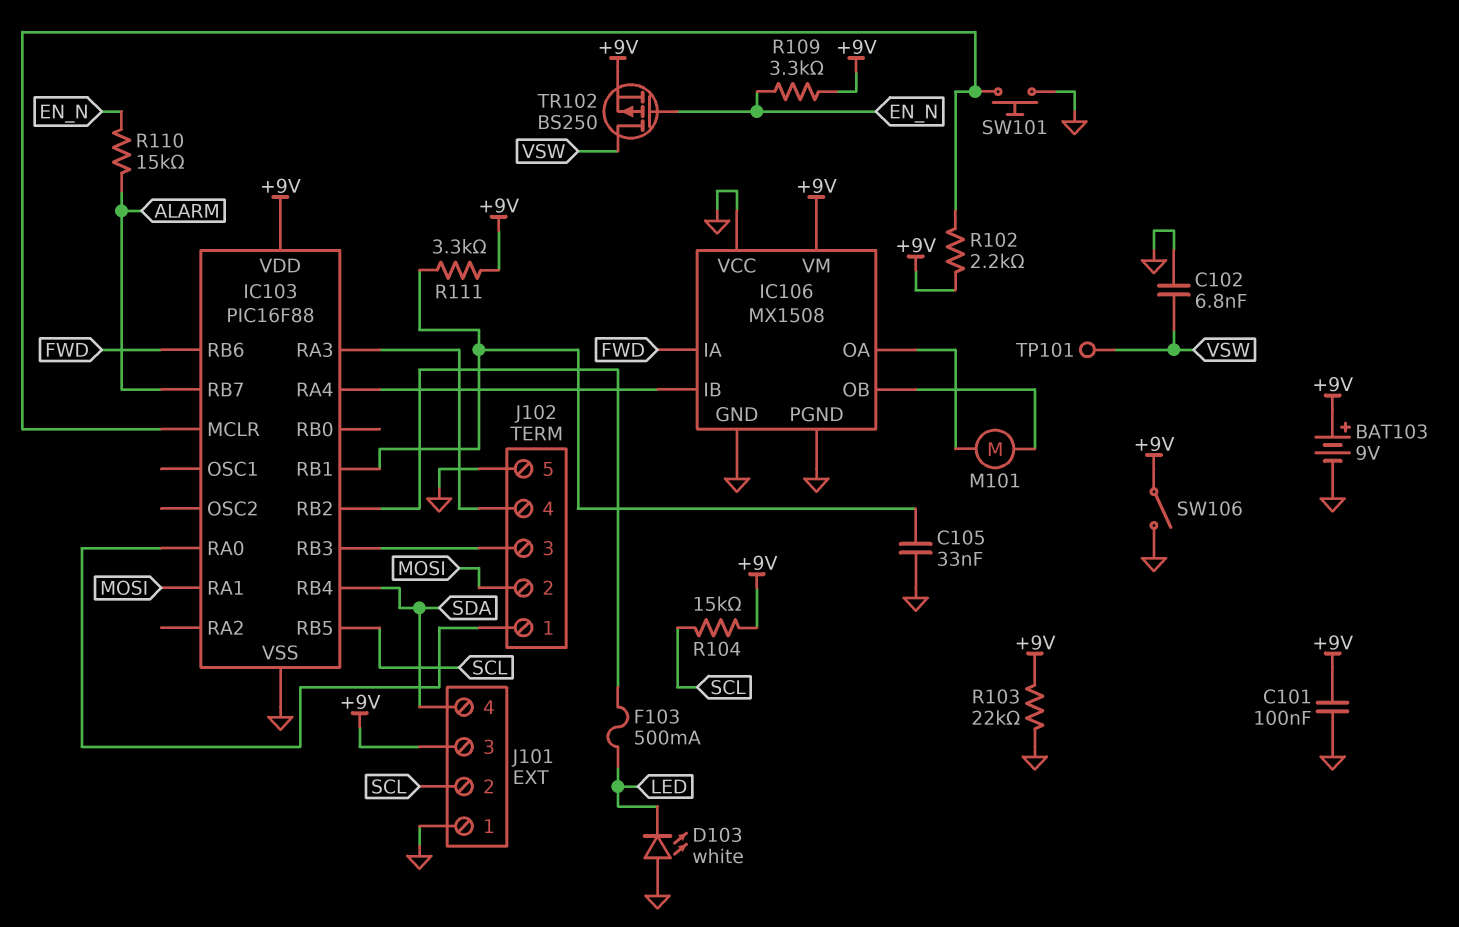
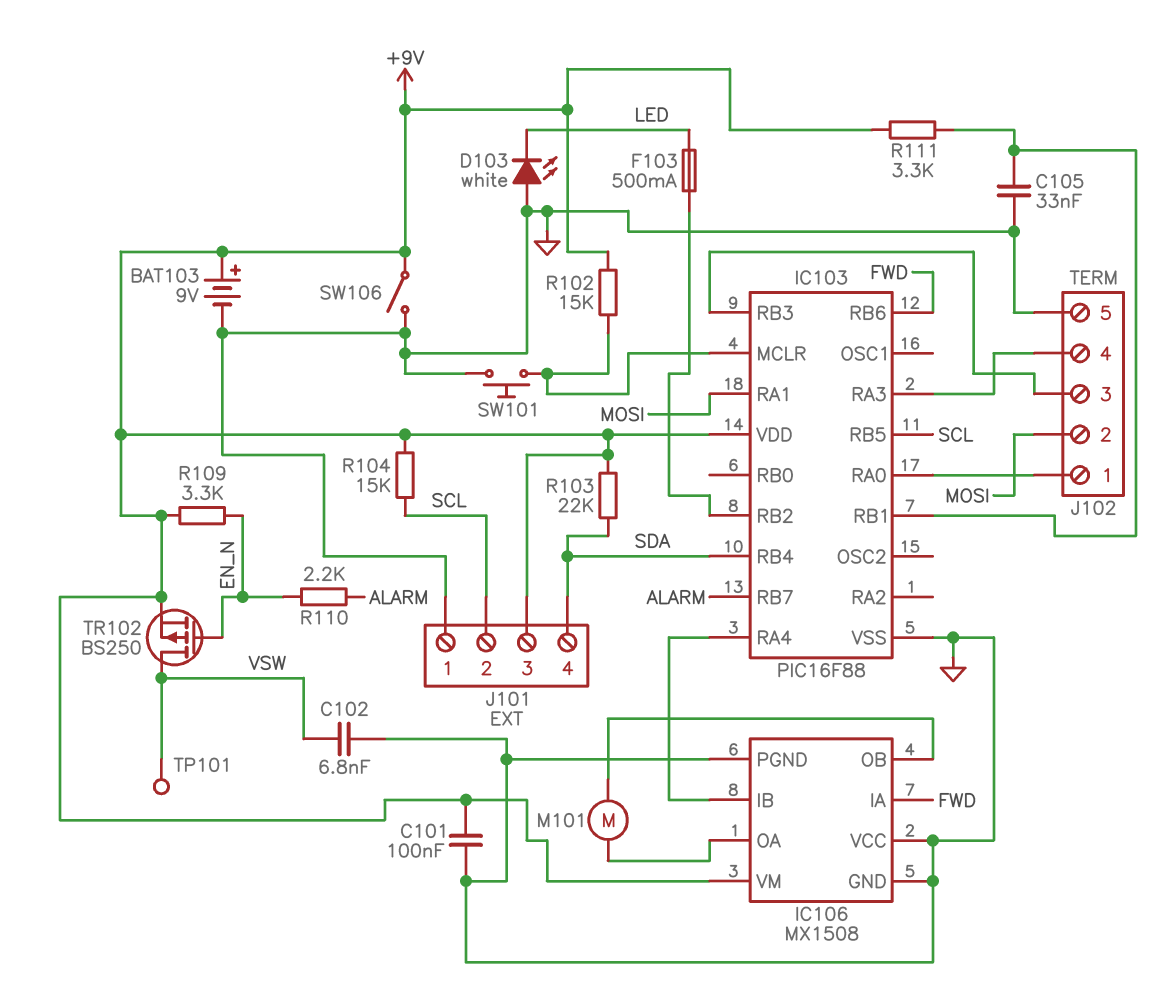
R102: 2.2k (+9V, IC103/MCLR) -> 15k (+9V, IC103/MCLR)
R103: 22k (+9V, GND) -> 22k (+9V, SDA)
R110: 15k (ALARM, EN_N) -> 2.2k (ALARM, EN_N)

